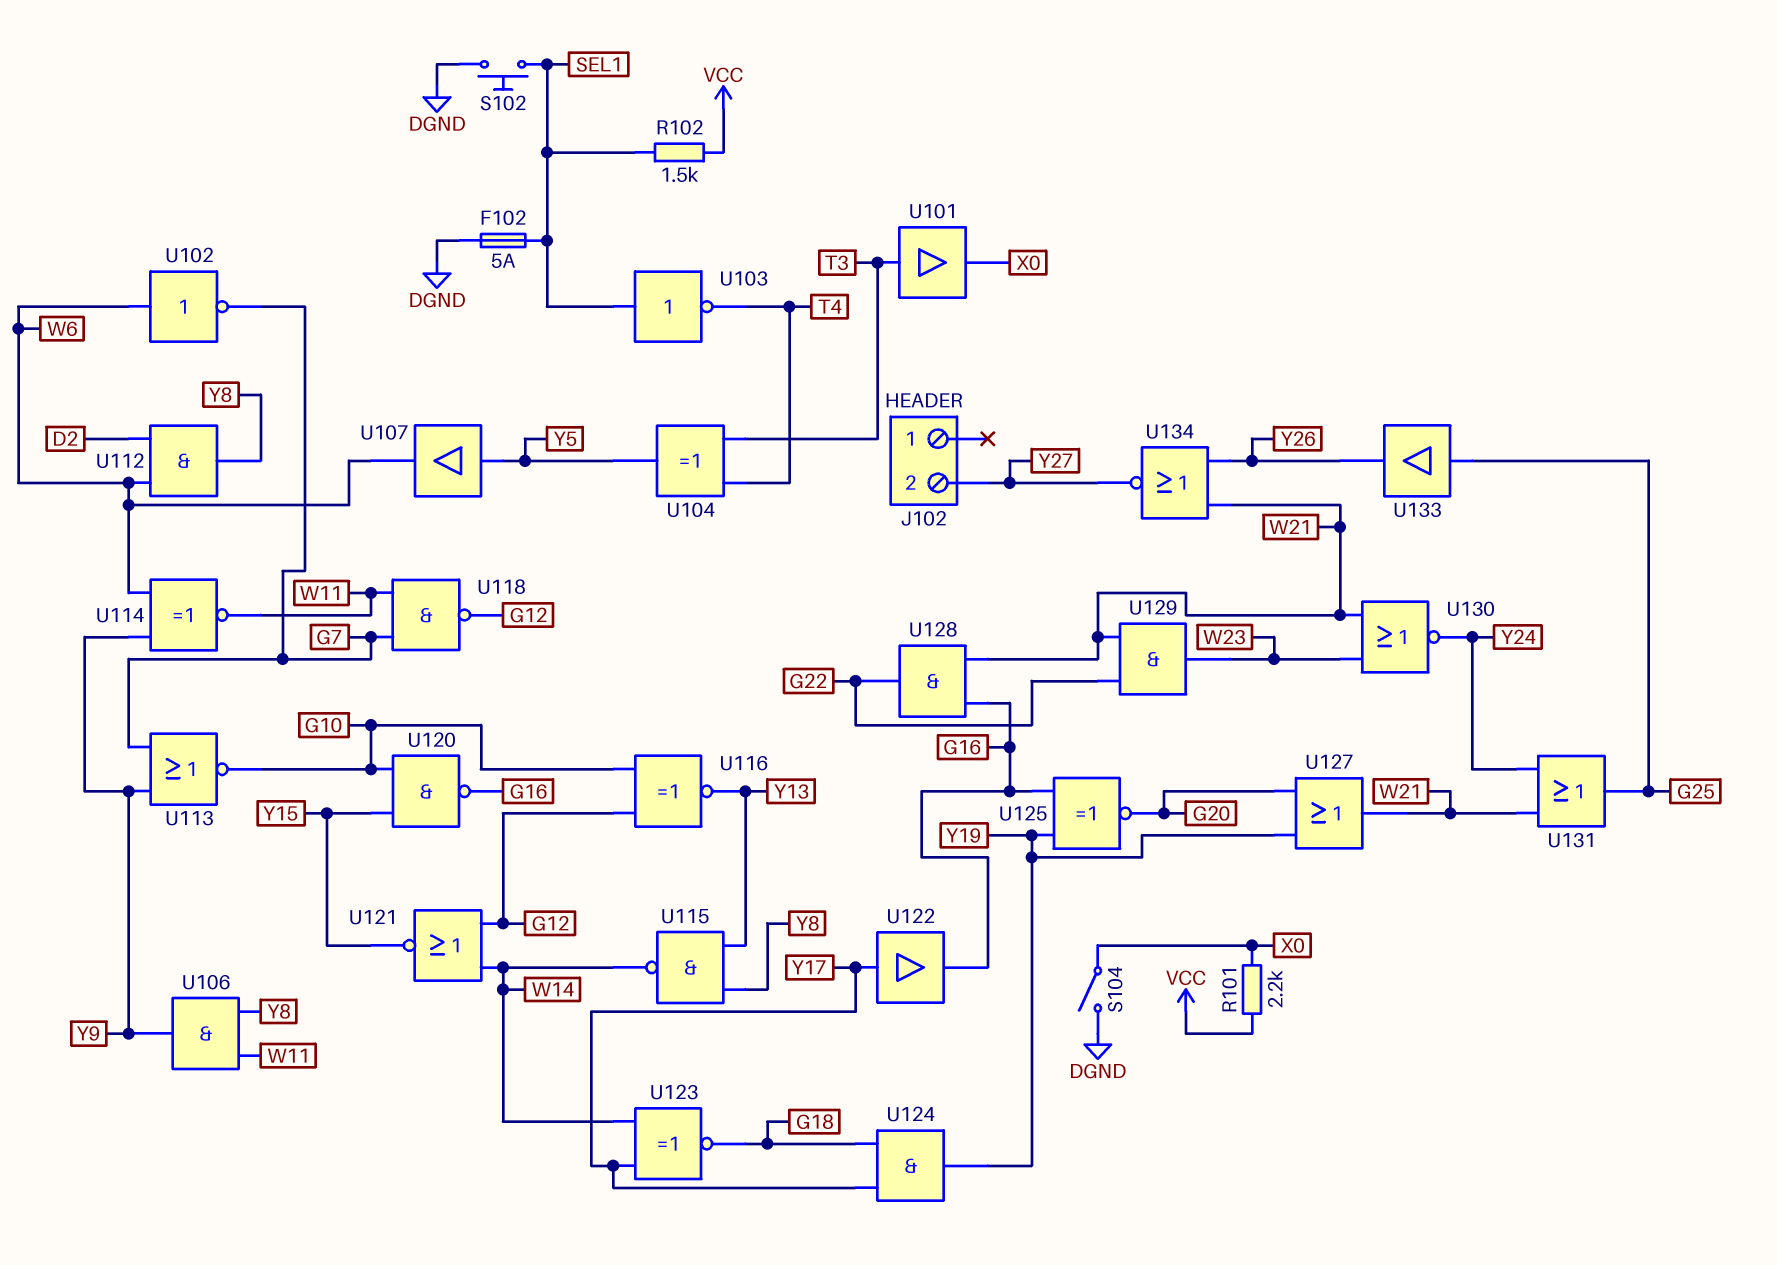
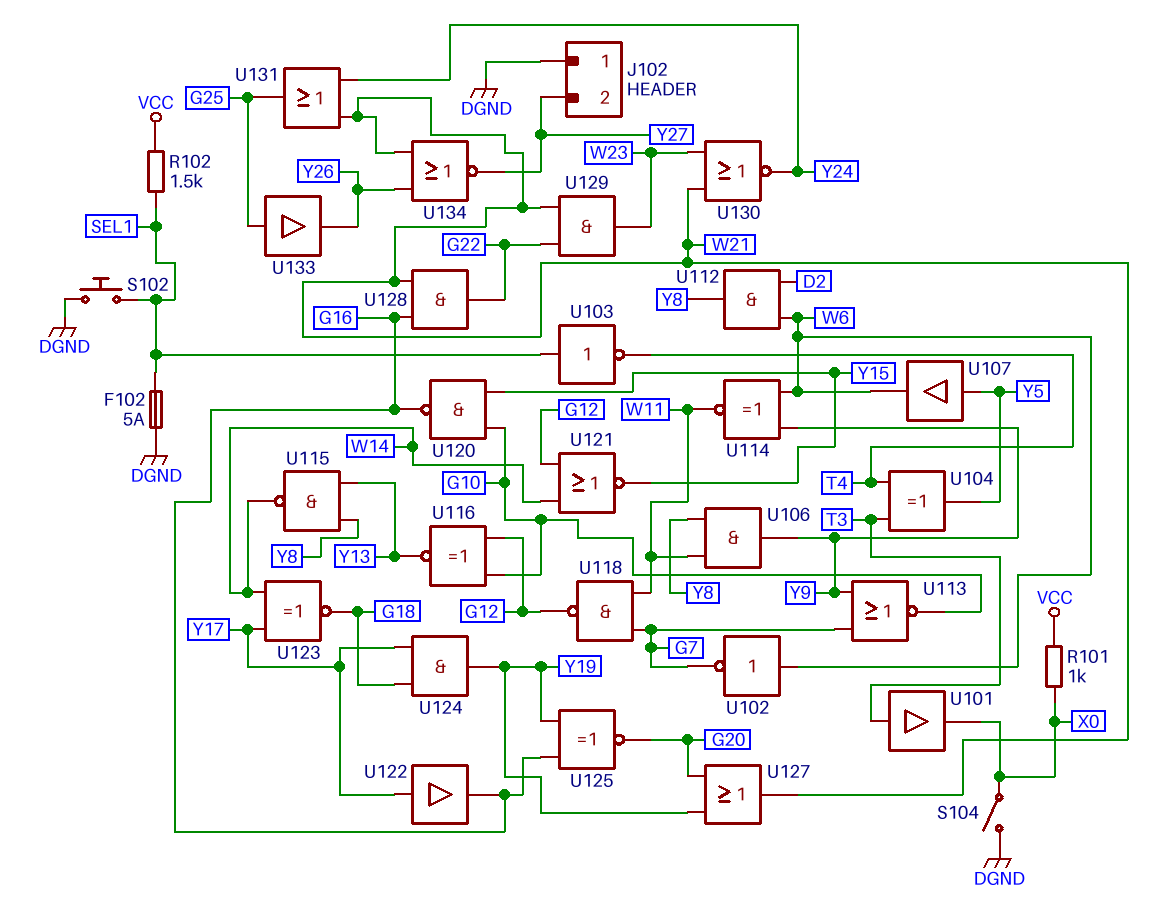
J102 pin 1: none -> DGND
R101: 2.2k (VCC, X0) -> 1k (VCC, X0)

